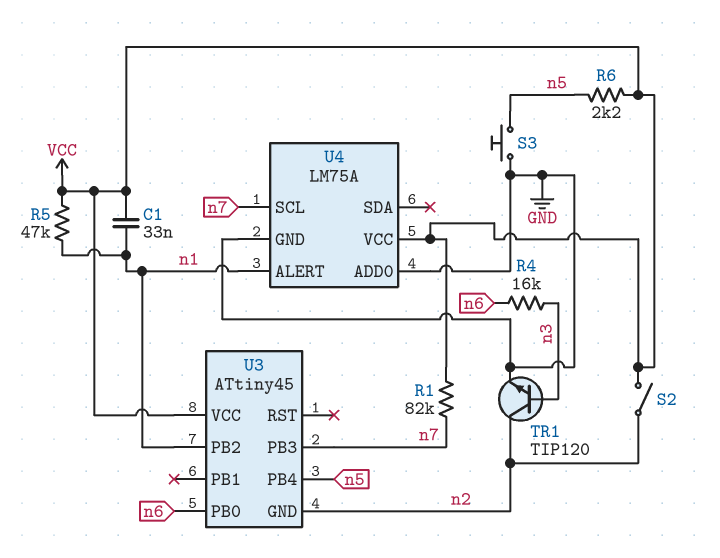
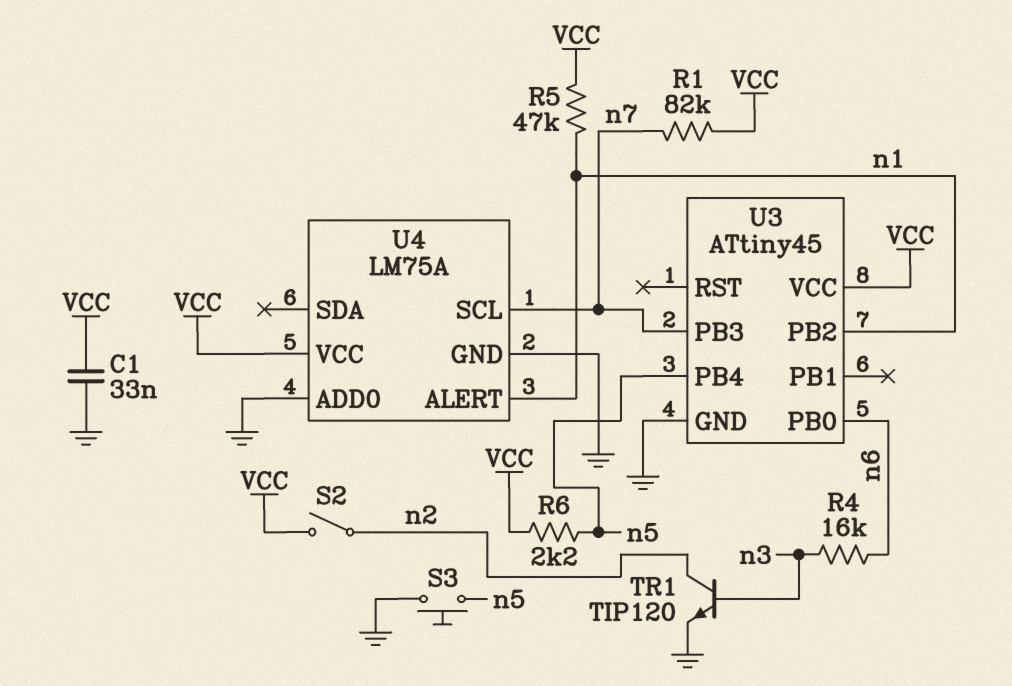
C1: 33nF (VCC, n1) -> 33nF (GND, VCC)
U3 pin GND: n2 -> GND

